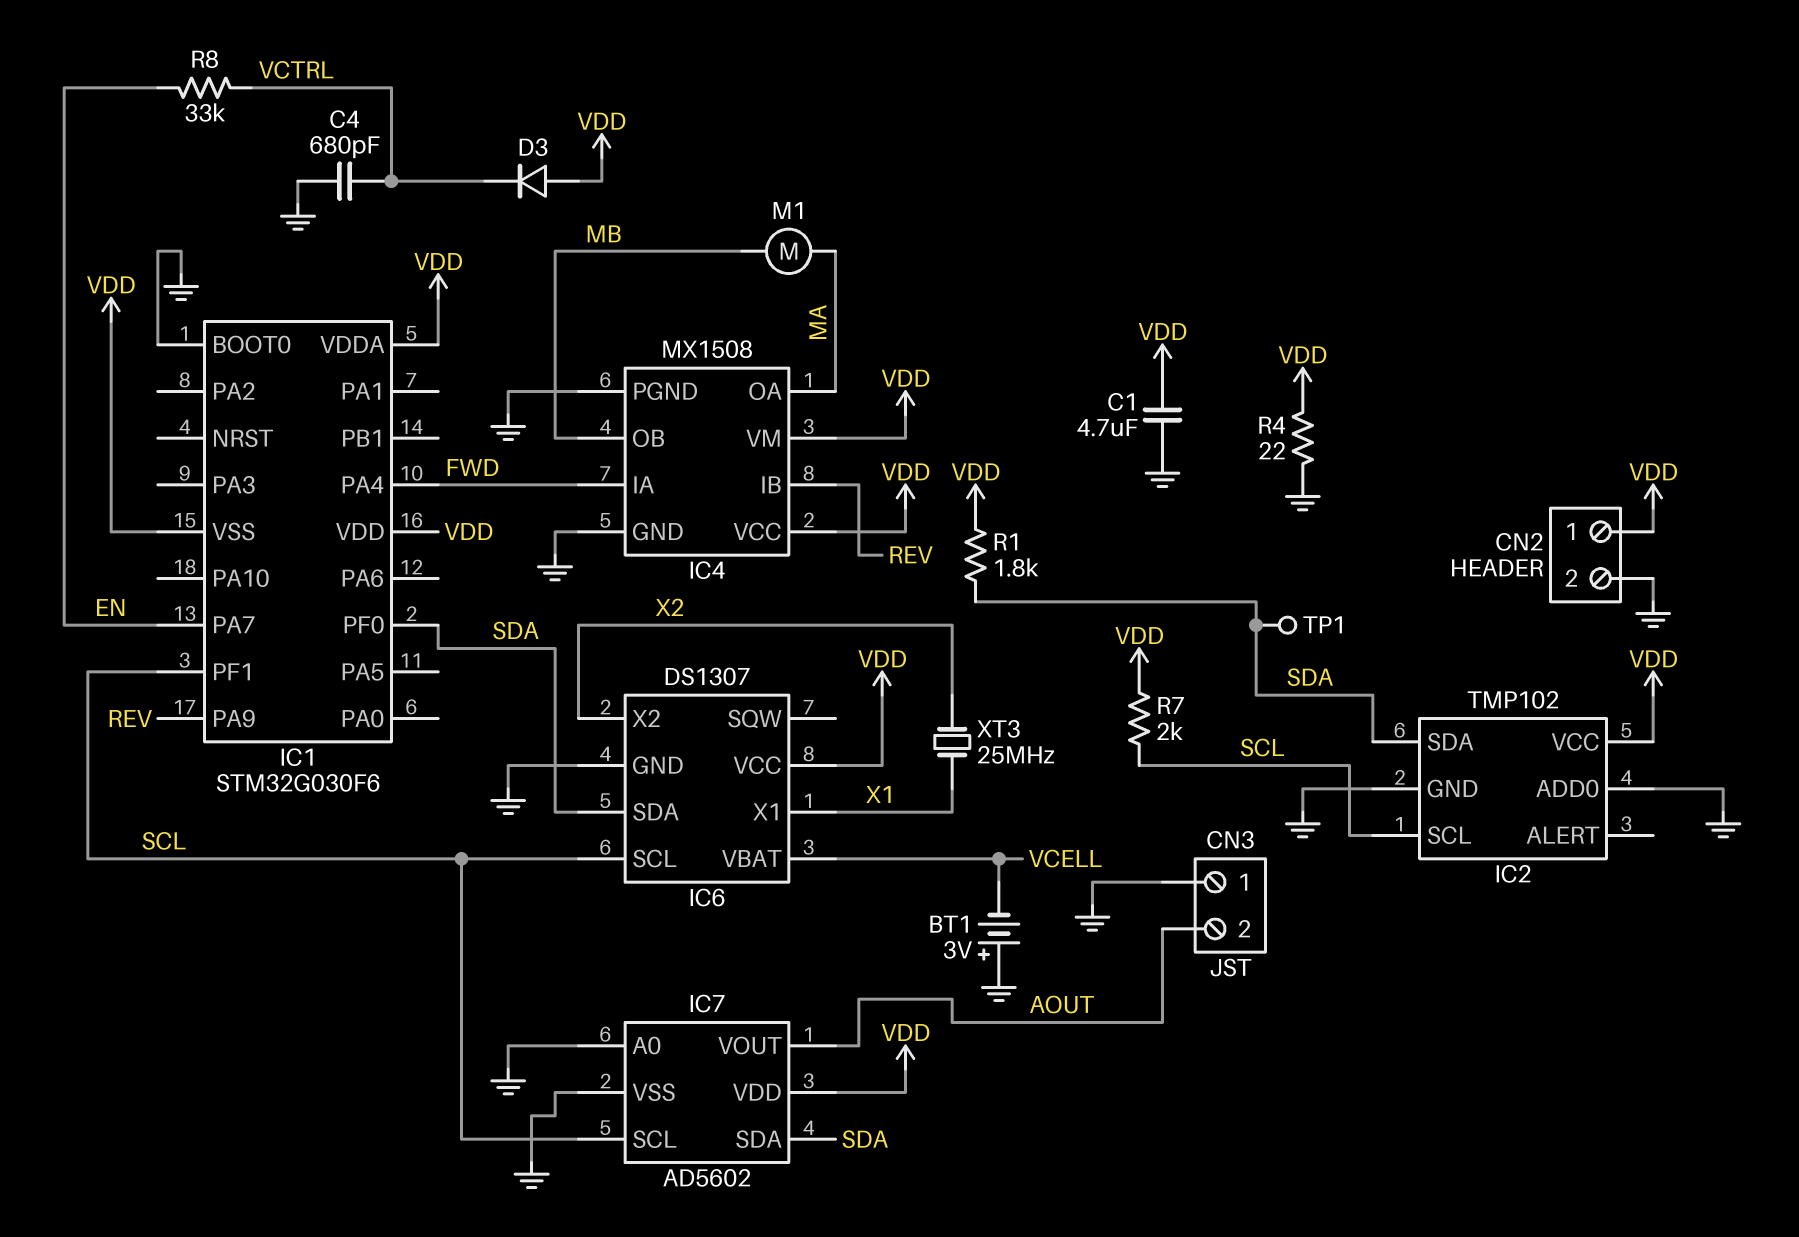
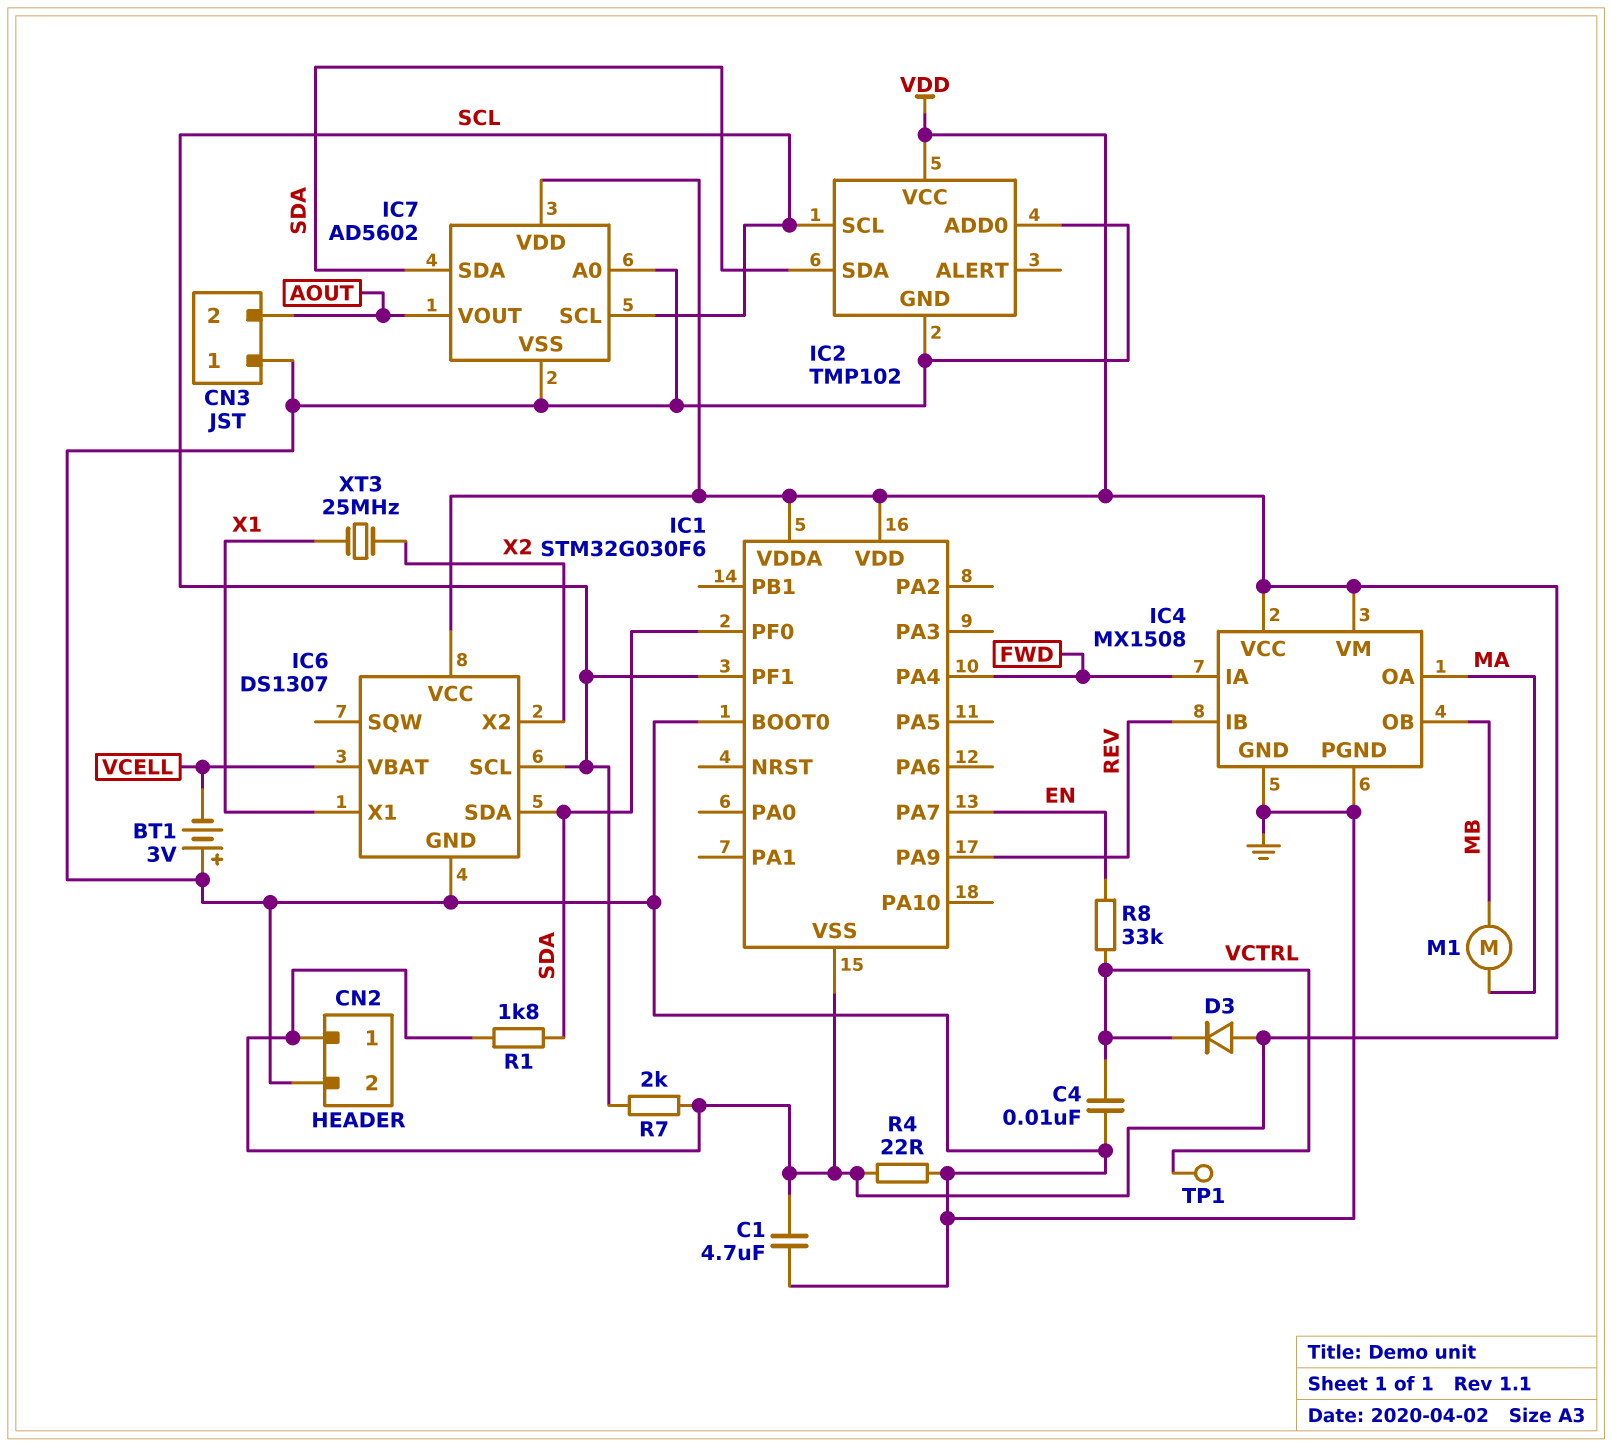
C4: 680pF (GND, VCTRL) -> 10nF (GND, VCTRL)
TP1: test point (SDA) -> test point (VCTRL)

